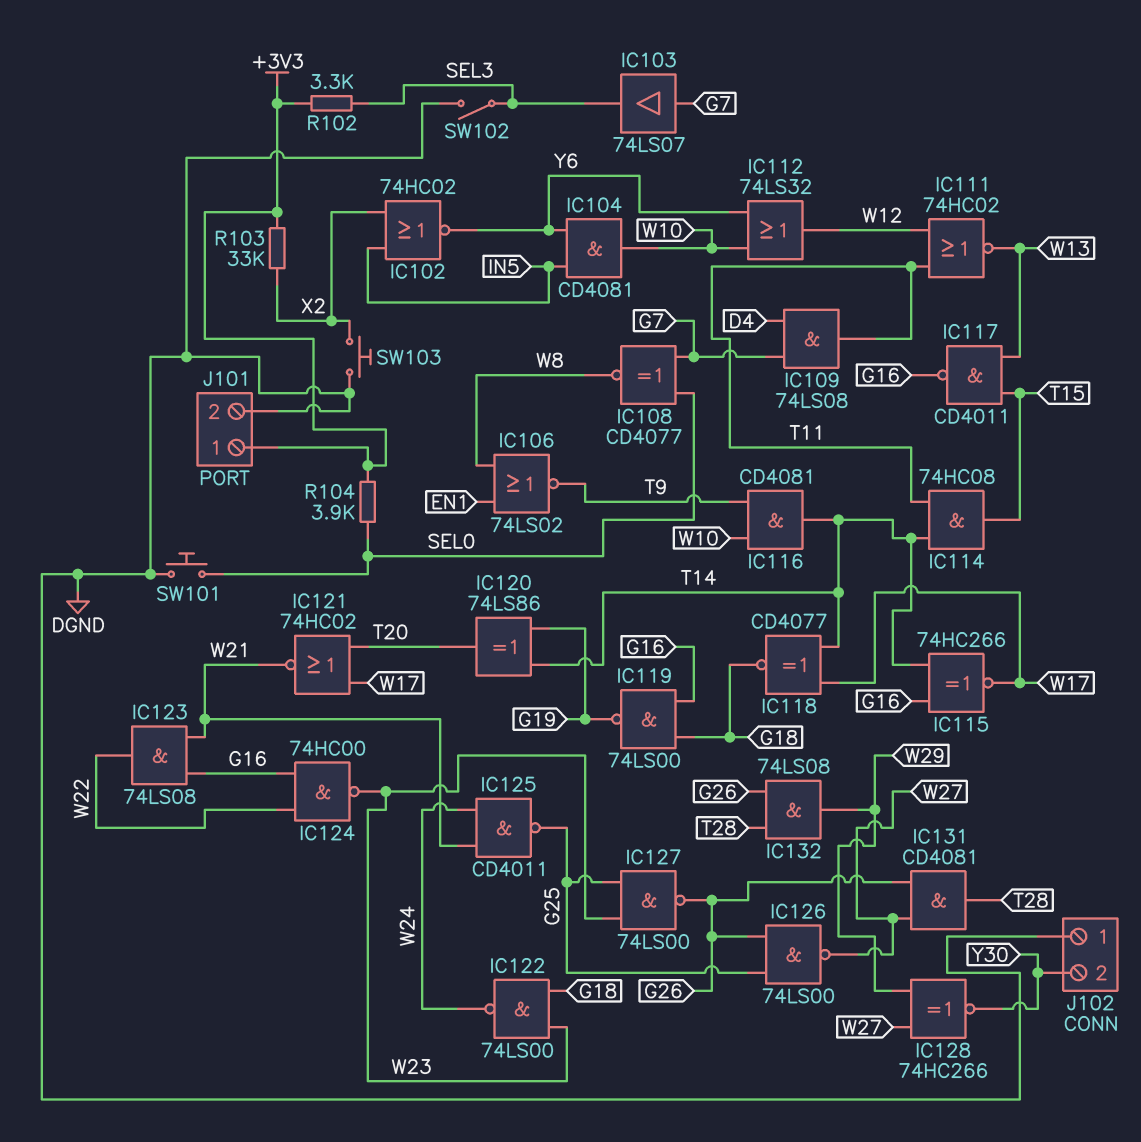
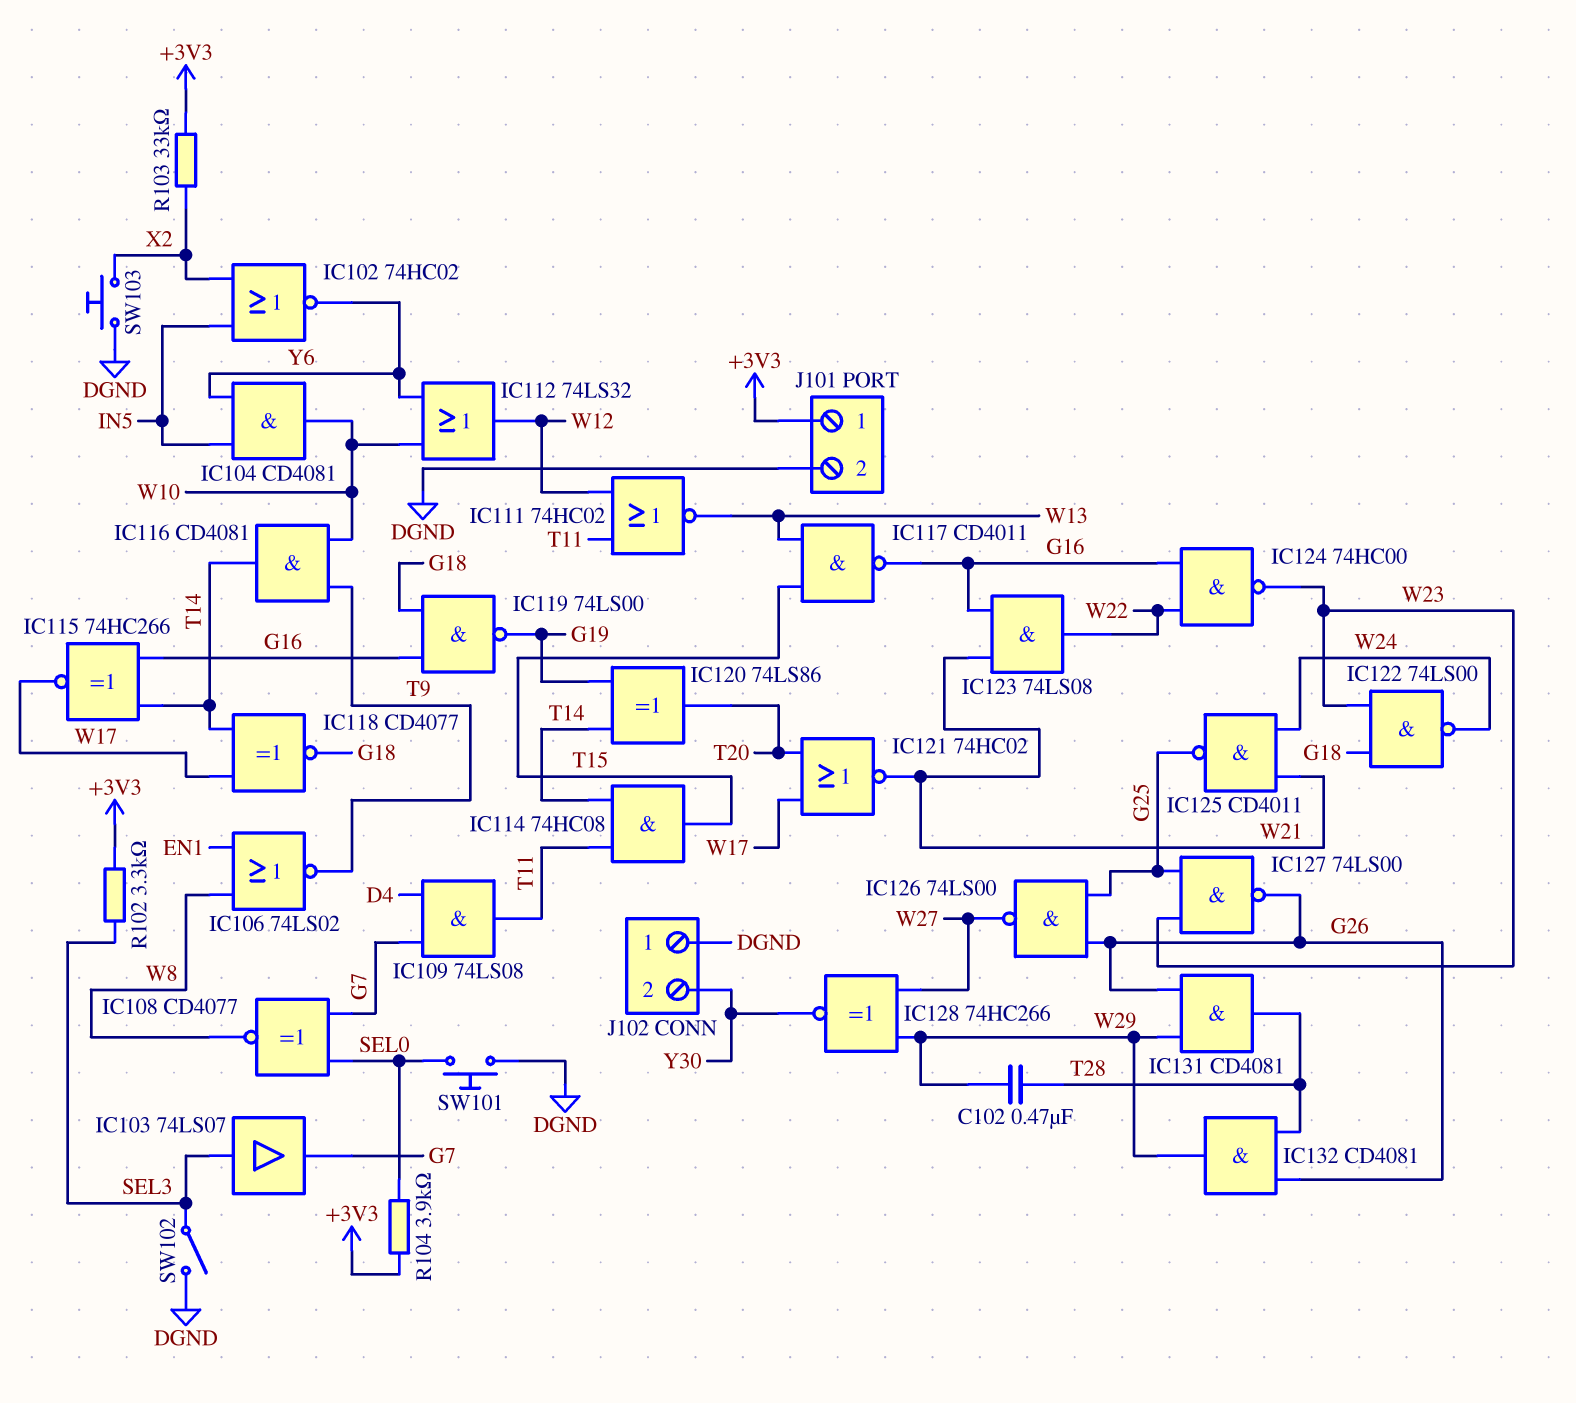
C102: none -> 470nF (T28, W29)
IC103: buffer 74LS07 (in G7, out SEL3) -> buffer 74LS07 (in SEL3, out G7)
IC131: AND CD4081 (in G26, in W27, out T28) -> AND CD4081 (in G26, in W29, out T28)
IC132: AND 74LS08 (in G26, in T28, out W29) -> AND CD4081 (in G26, in T28, out W29)

